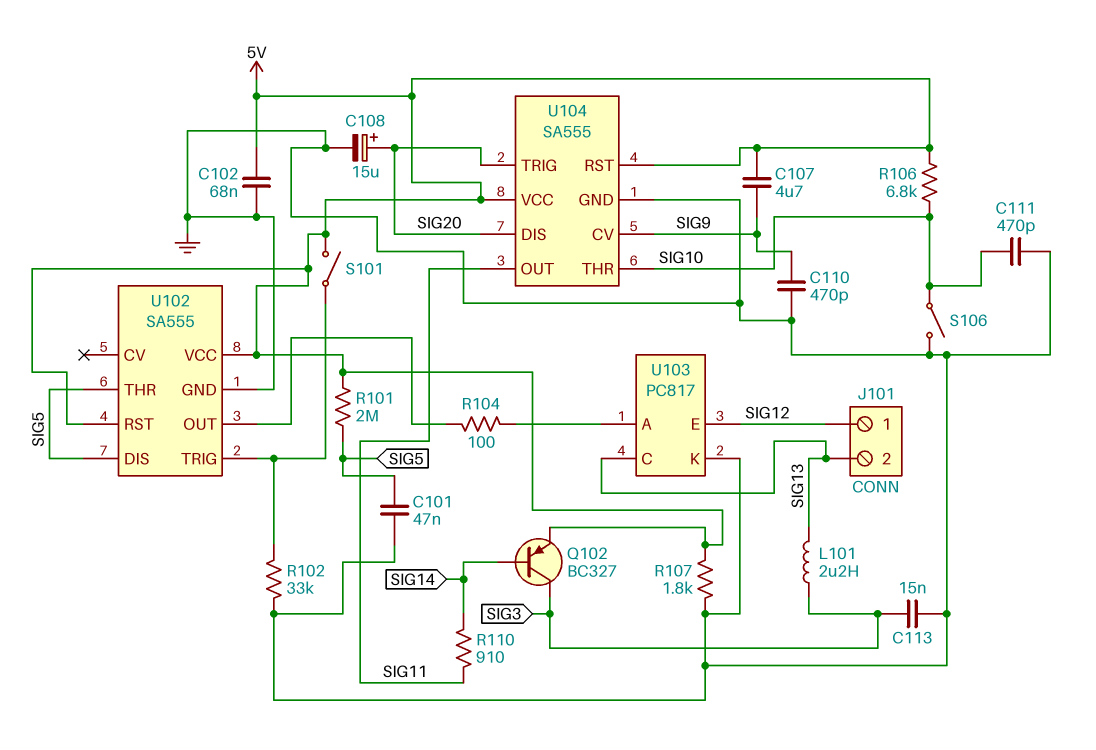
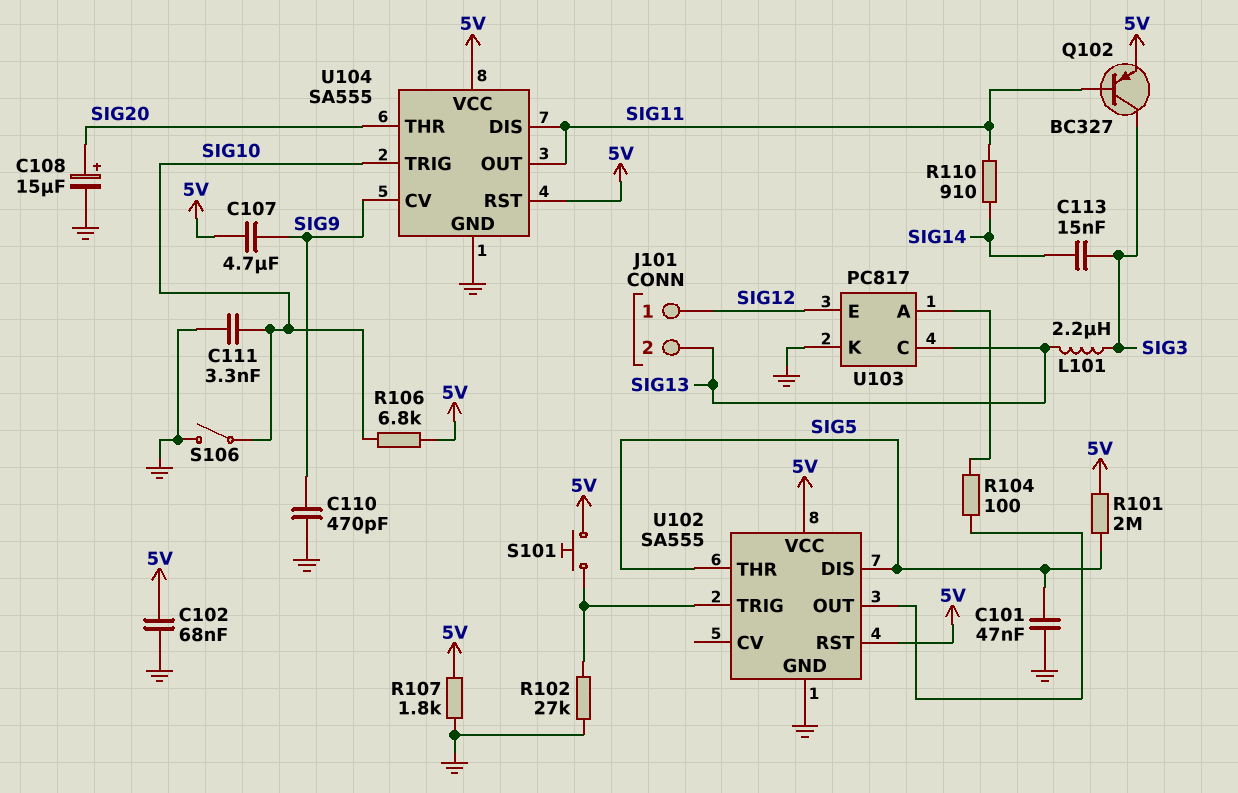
C111: 470pF (GND, SIG10) -> 3.3nF (GND, SIG10)
C113: 15nF (GND, SIG3) -> 15nF (SIG3, SIG14)
Q102: PNP BC327 (B SIG14, C SIG3, E 5V) -> PNP BC327 (B SIG11, C SIG3, E 5V)
R102: 33k (GND, U102/TRIG) -> 27k (GND, U102/TRIG)
S101: switch (5V, U102/TRIG) -> button (5V, U102/TRIG)
U104 pin DIS: SIG20 -> SIG11
U104 pin THR: SIG10 -> SIG20
U104 pin TRIG: SIG20 -> SIG10

